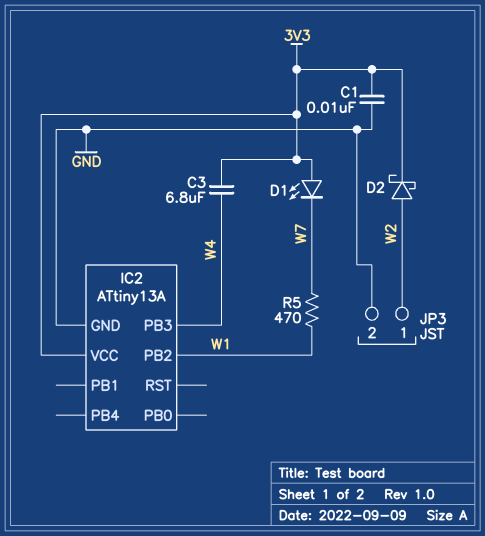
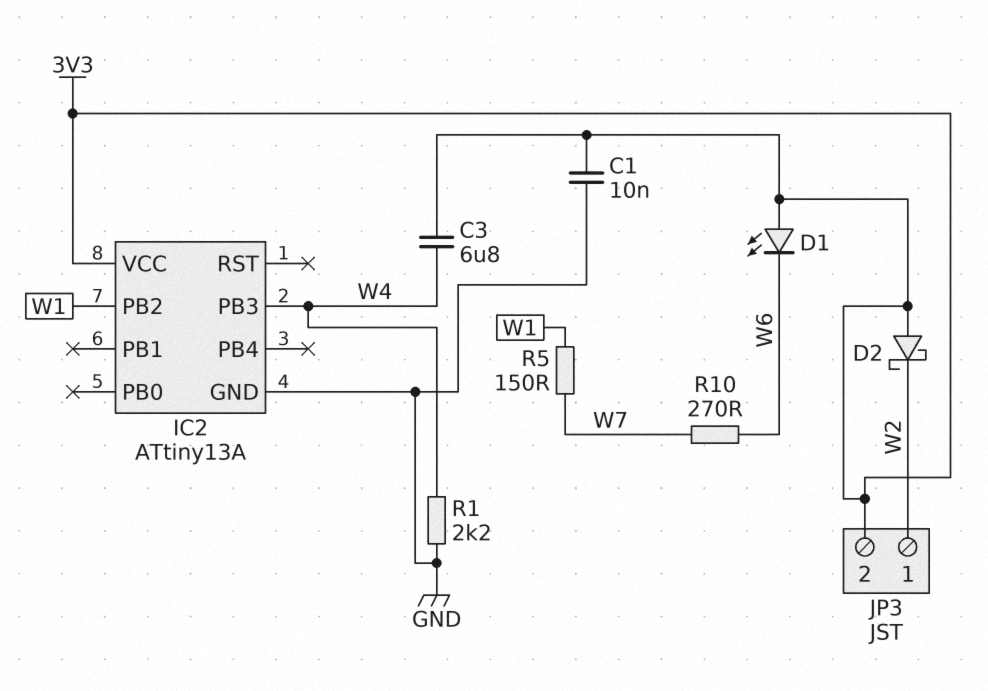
D1: LED (A 3V3, K W7) -> LED (A 3V3, K W6)
D2: schottky (A W2, K 3V3) -> schottky (A 3V3, K W2)
JP3 pin 2: GND -> 3V3
R1: none -> 2.2k (GND, W4)
R5: 470 (W1, W7) -> 150 (W1, W7)
R10: none -> 270 (W6, W7)

